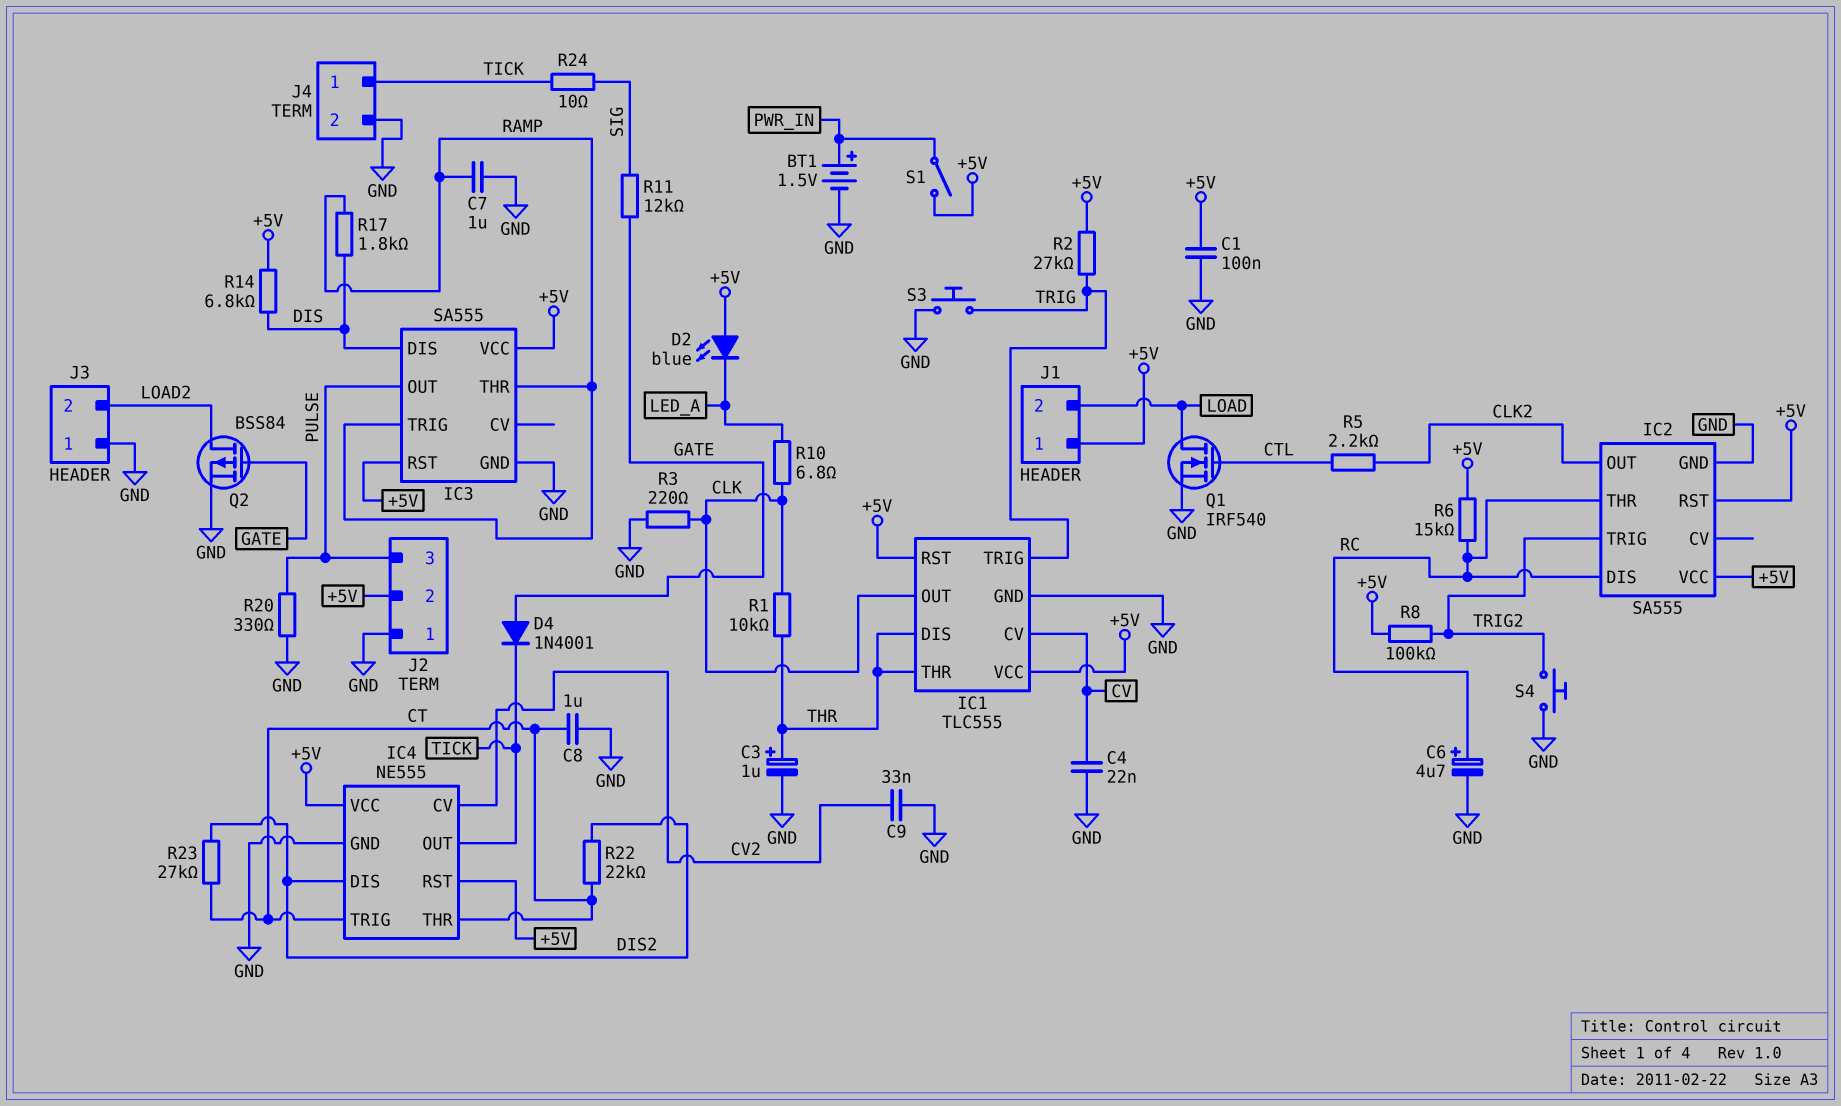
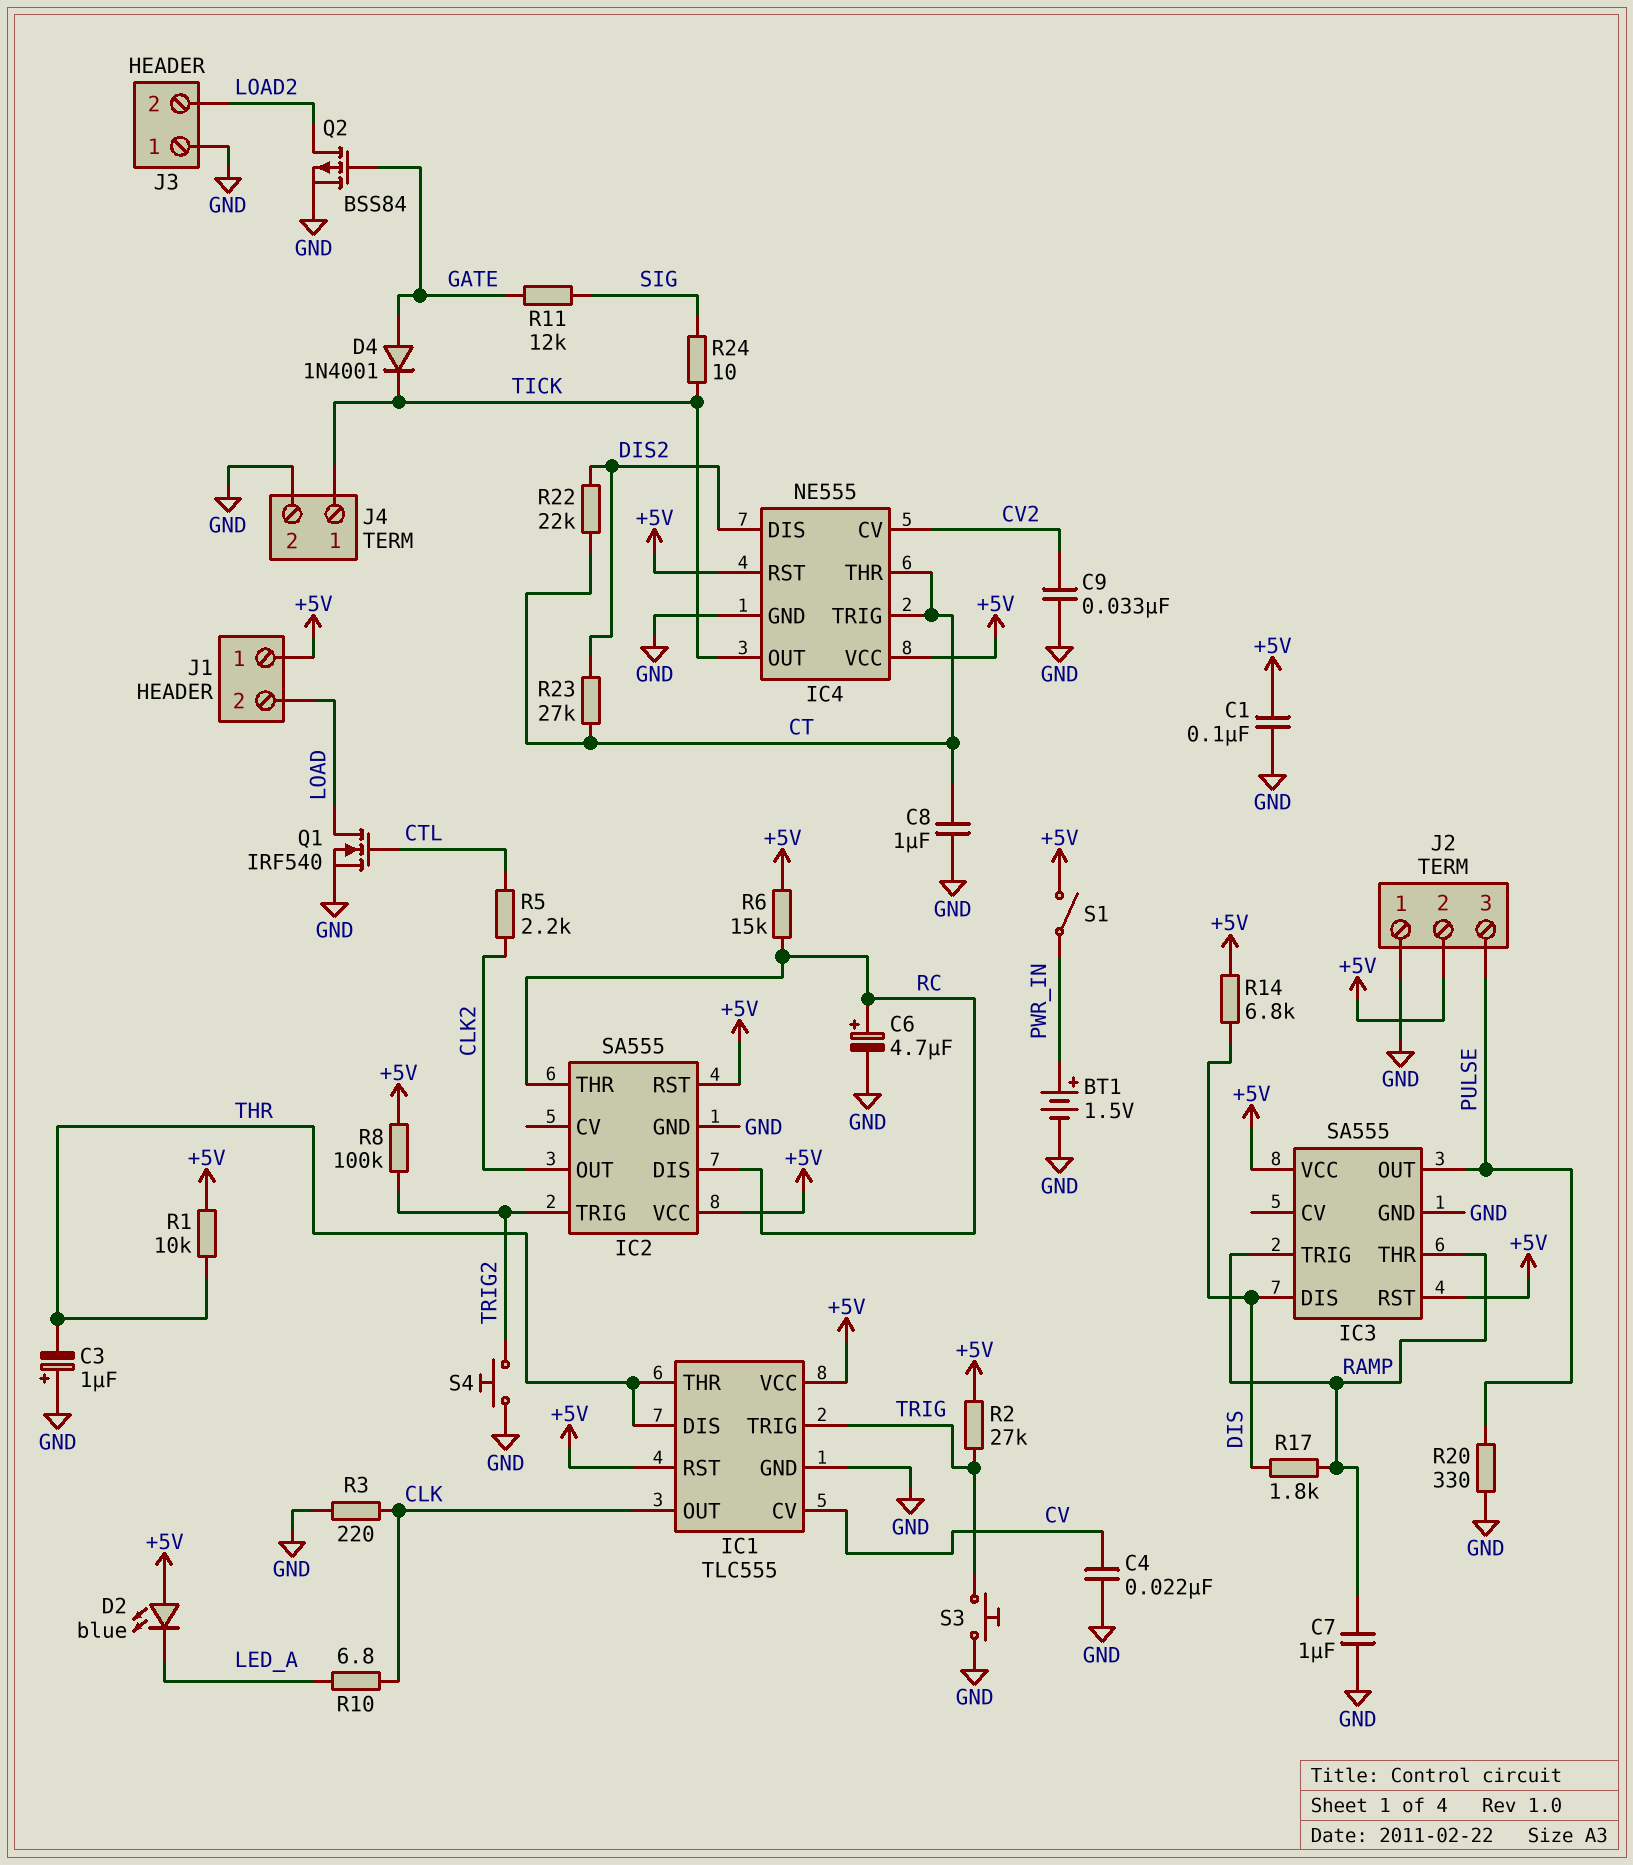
C3: 1uF (plus THR, minus GND) -> 1uF (plus GND, minus THR)
R1: 10k (CLK, THR) -> 10k (+5V, THR)

